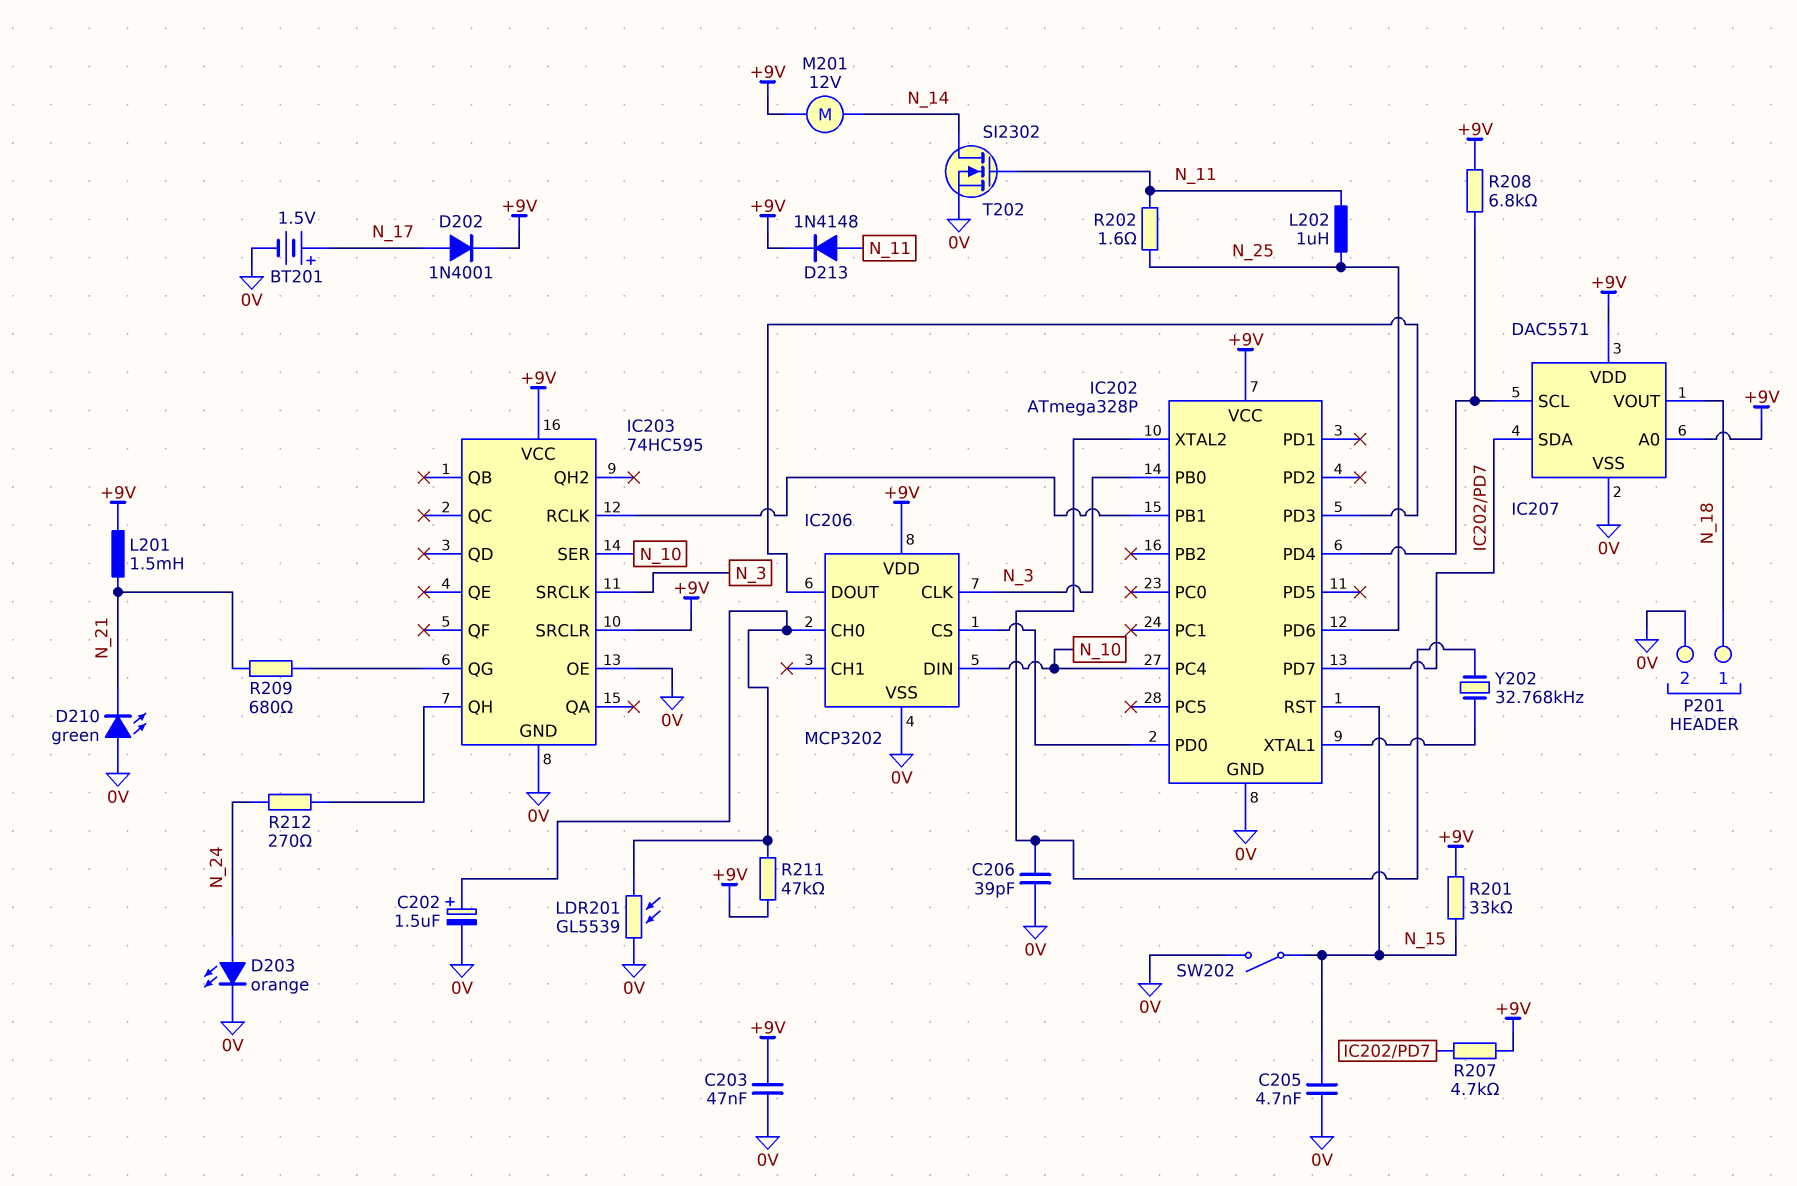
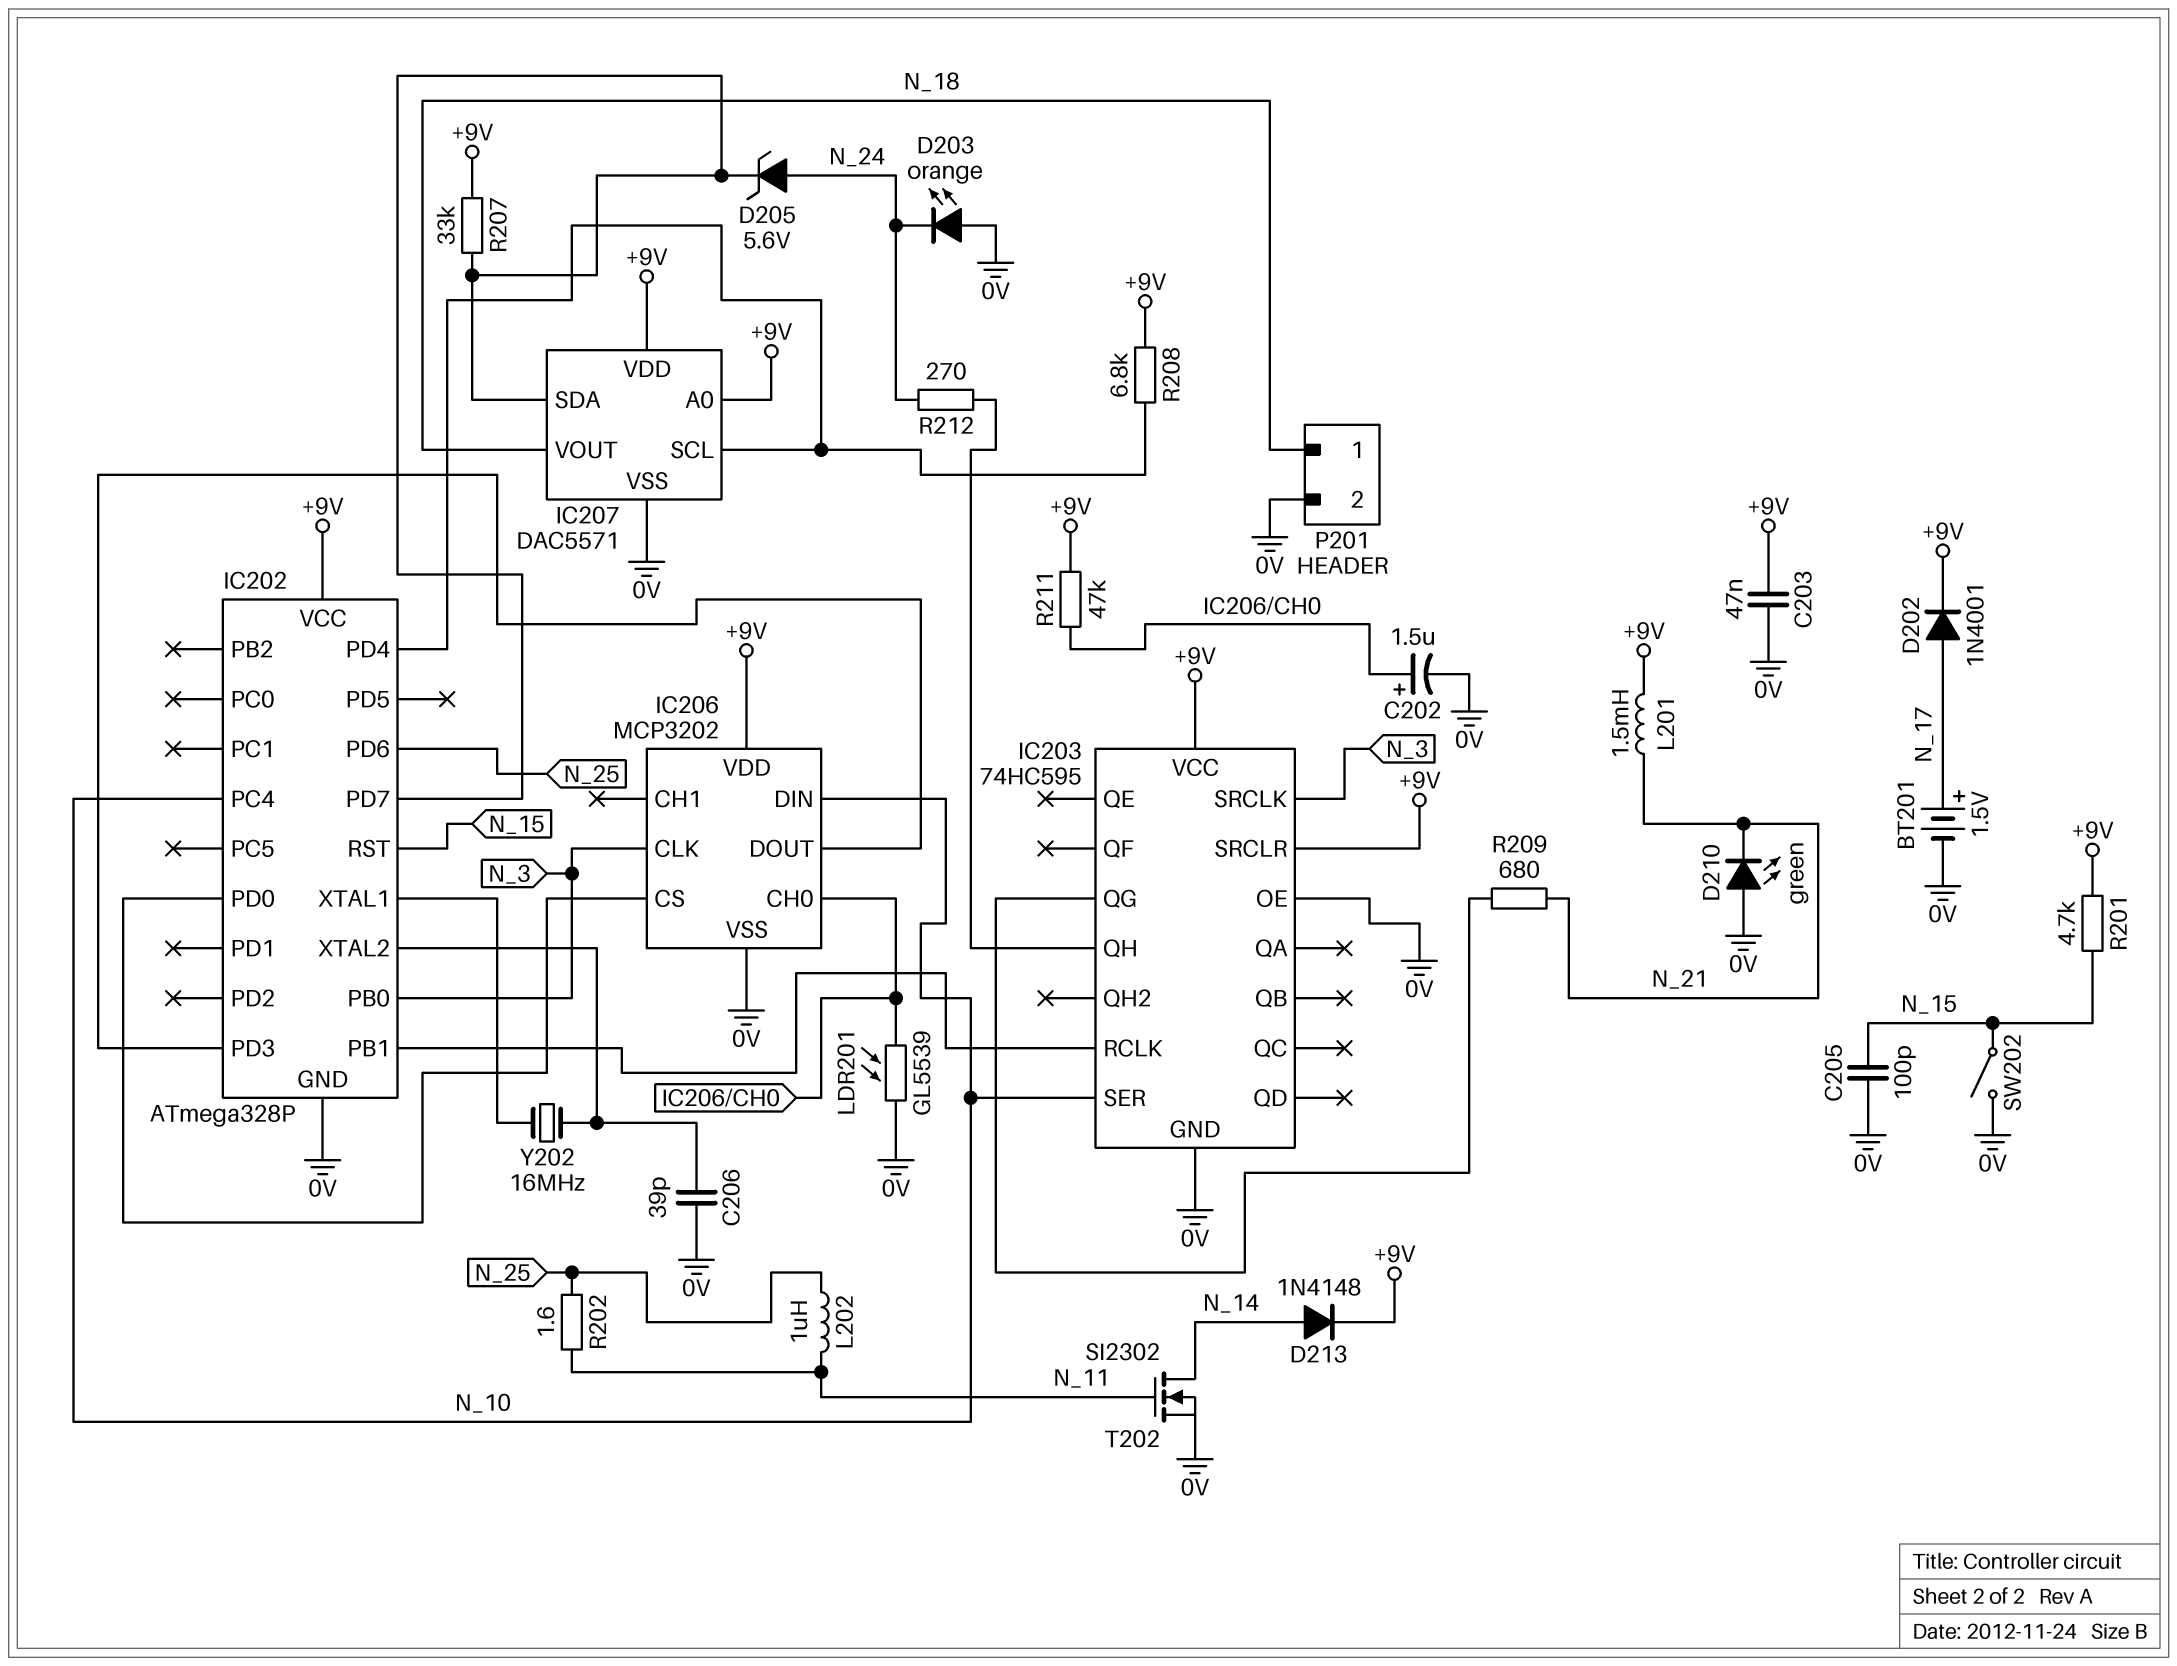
C205: 4.7nF (0V, N_15) -> 100pF (0V, N_15)
D203: LED orange (A N_24, K 0V) -> LED orange (A 0V, K N_24)
D205: none -> zener 5.6V (A N_24, K IC202/PD7)
D213: diode 1N4148 (A N_11, K +9V) -> diode 1N4148 (A N_14, K +9V)
M201: motor 12V (+9V, N_14) -> none
R201: 33k (+9V, N_15) -> 4.7k (+9V, N_15)
R207: 4.7k (+9V, IC202/PD7) -> 33k (+9V, IC202/PD7)
Y202: 32.768kHz (IC202/XTAL1, IC202/XTAL2) -> 16MHz (IC202/XTAL1, IC202/XTAL2)

